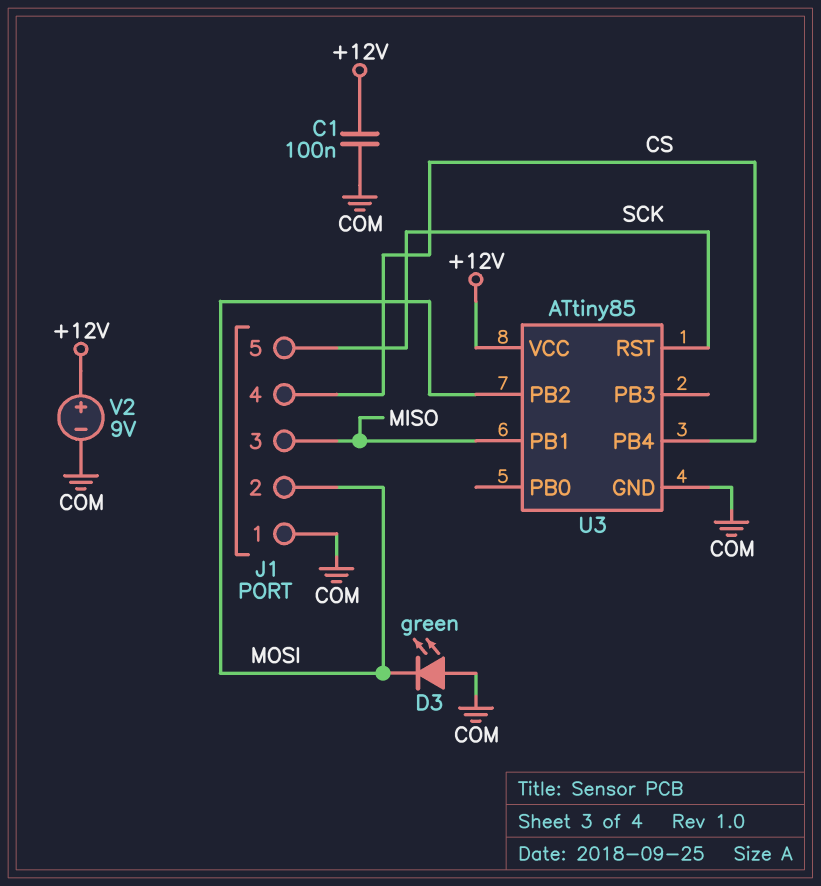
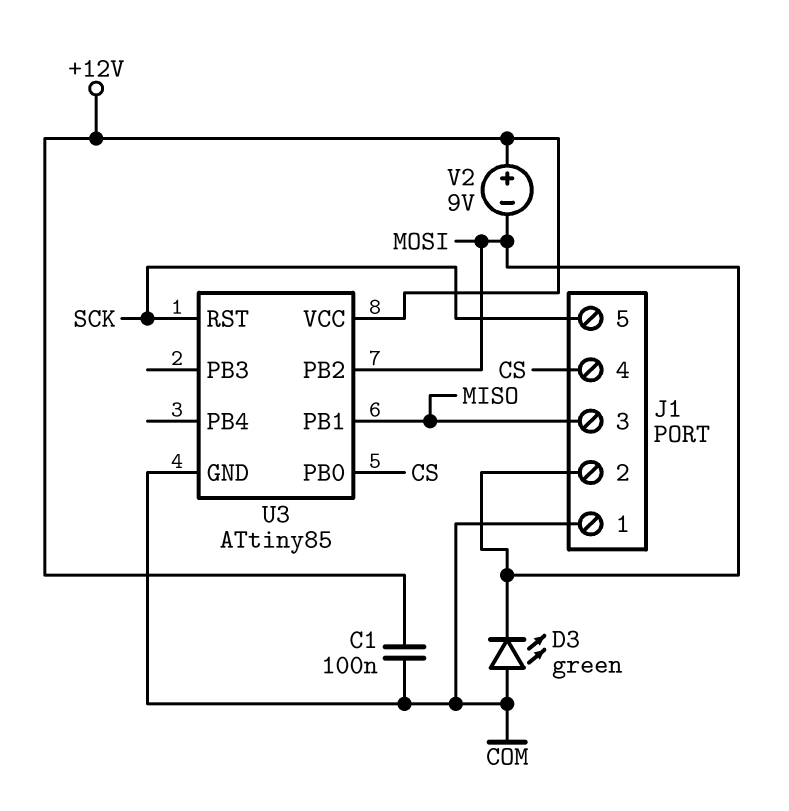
U3 pin PB0: none -> CS
U3 pin PB4: CS -> none
V2: 9V (plus +12V, minus COM) -> 9V (plus +12V, minus MOSI)

